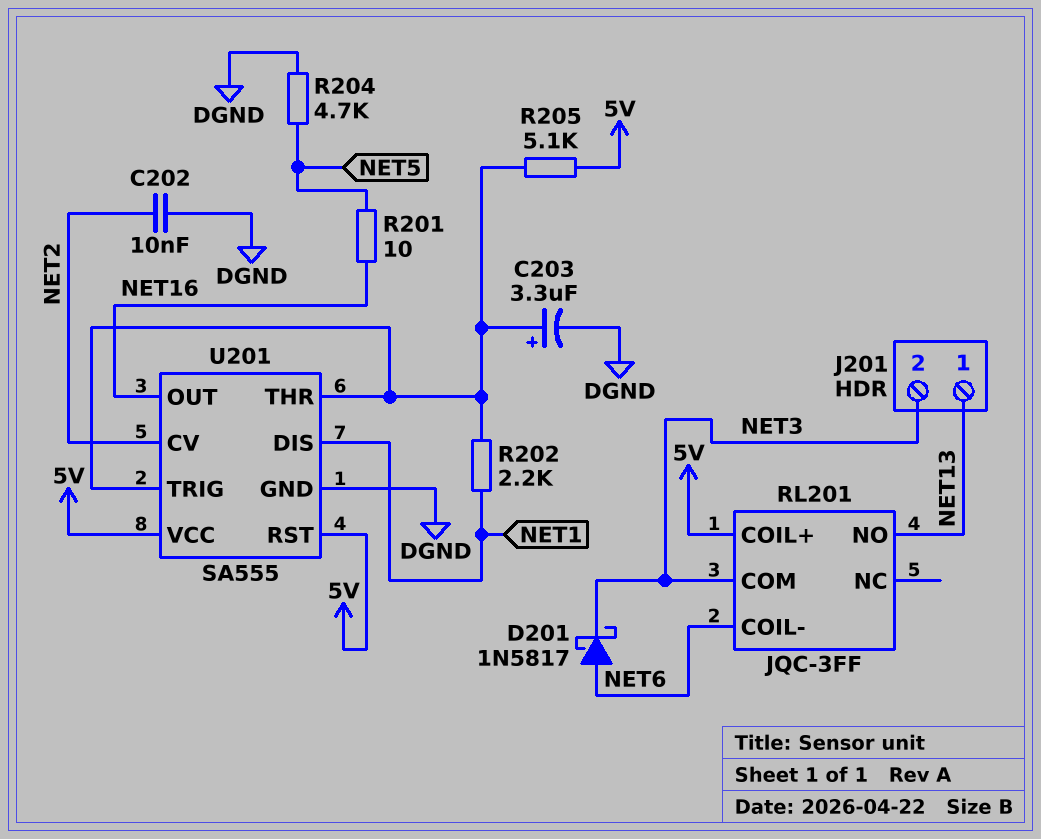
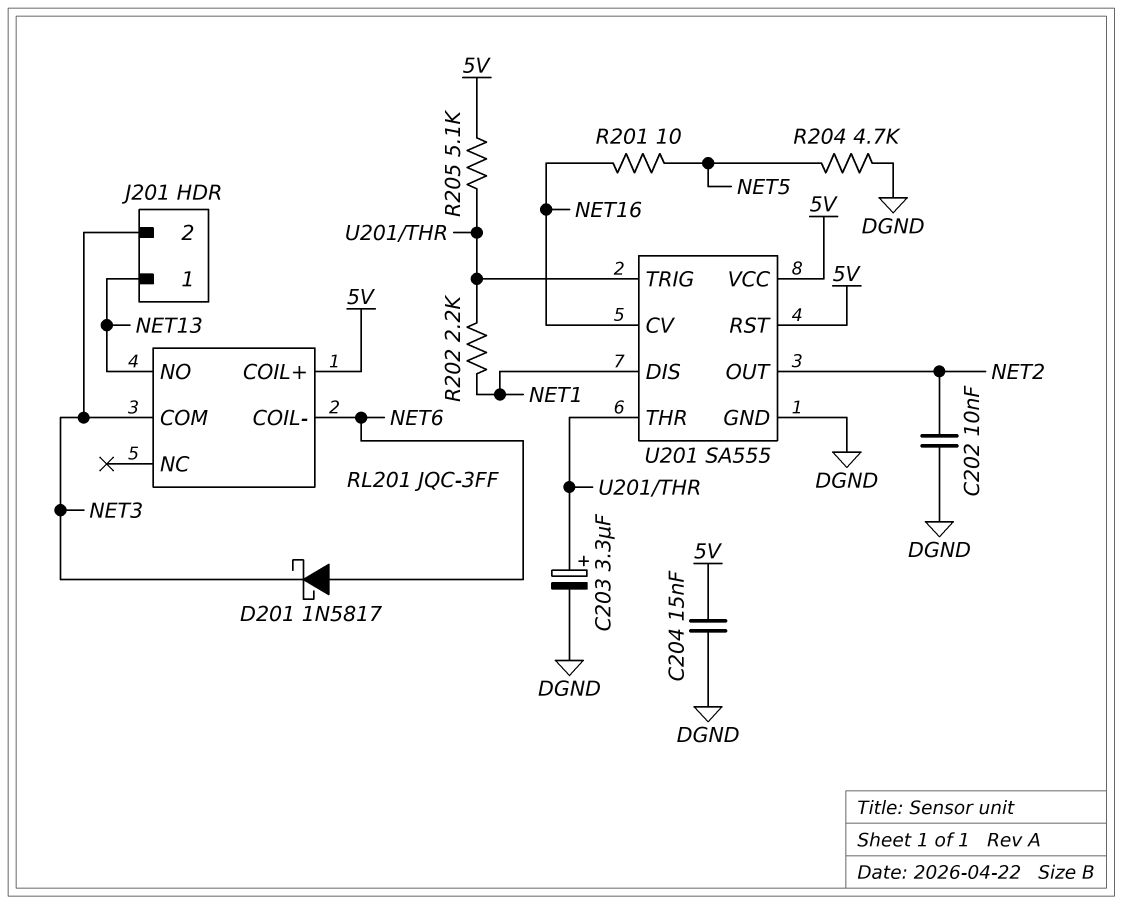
C204: none -> 15nF (5V, DGND)
U201 pin CV: NET2 -> NET16
U201 pin OUT: NET16 -> NET2

